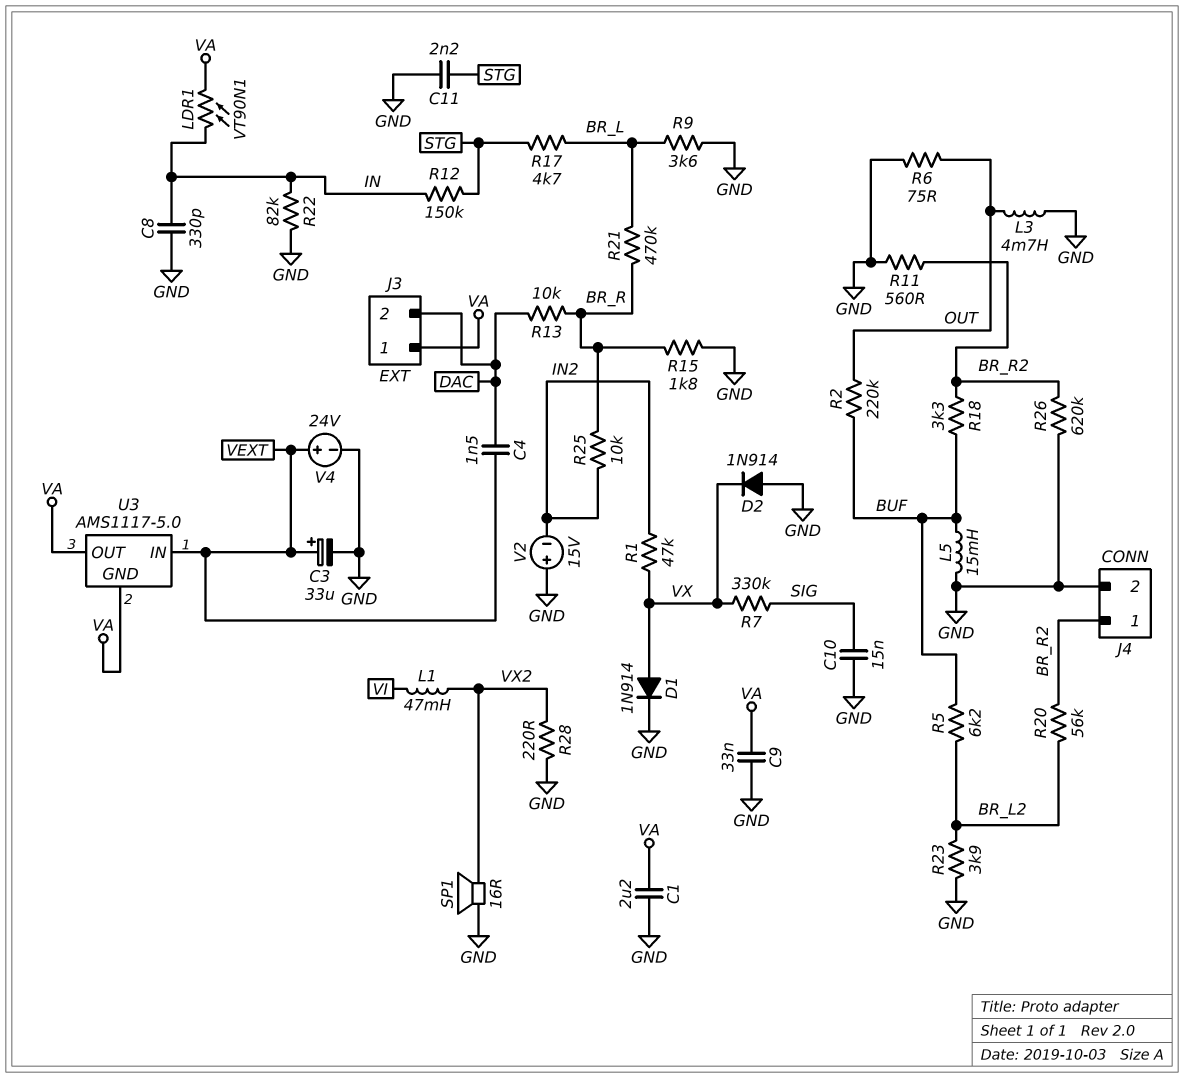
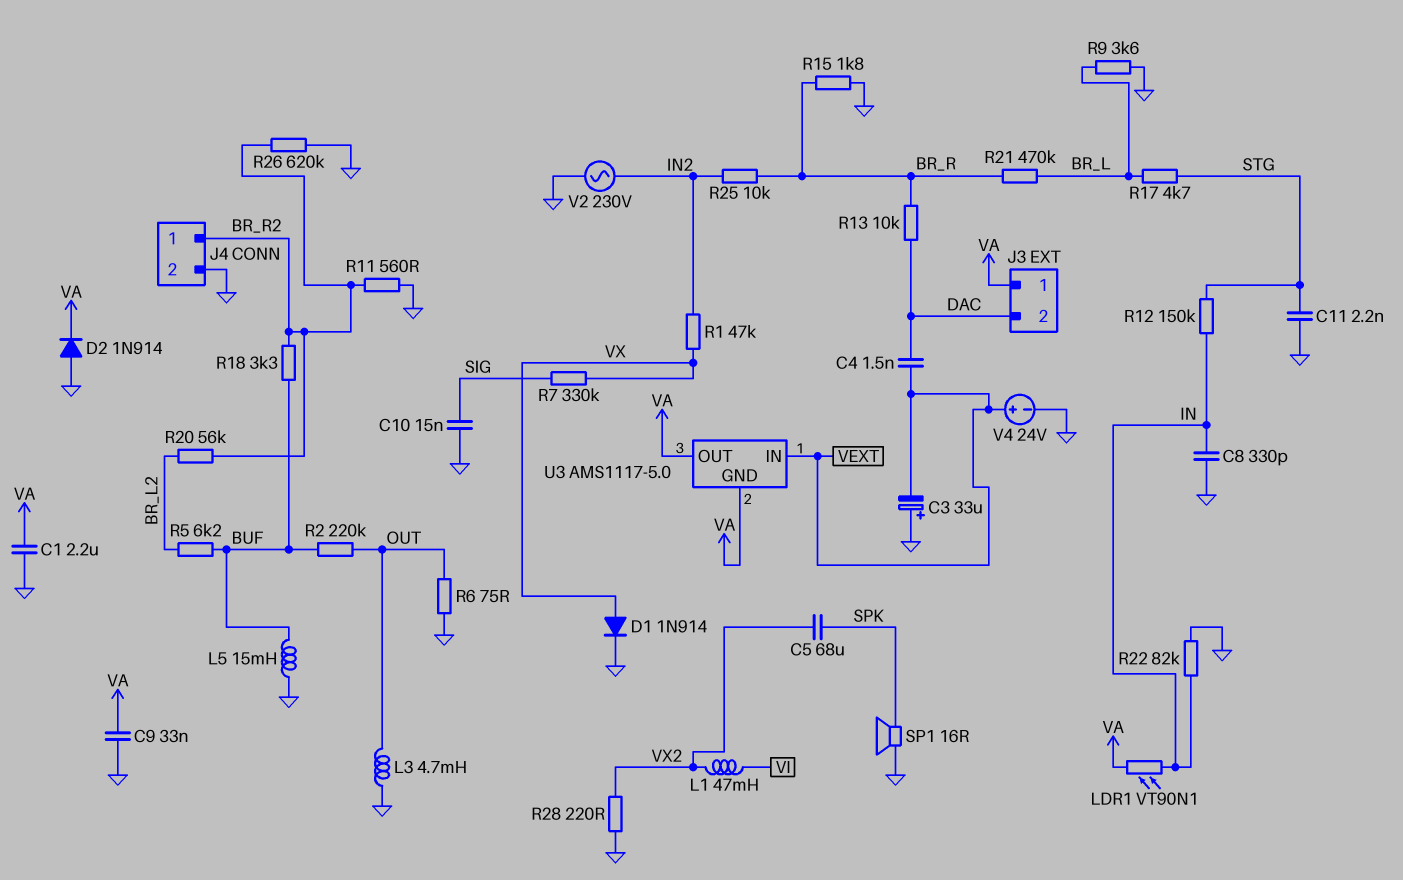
C3: 33uF (plus VEXT, minus GND) -> 33uF (plus GND, minus VEXT)
C5: none -> 68uF (SPK, VX2)
D2: diode 1N914 (A GND, K VX) -> diode 1N914 (A GND, K VA)
R23: 3.9k (BR_L2, GND) -> none
SP1: speaker 16R (GND, VX2) -> speaker 16R (GND, SPK)
V2: 15V (plus GND, minus IN2) -> AC 230V (GND, IN2)

